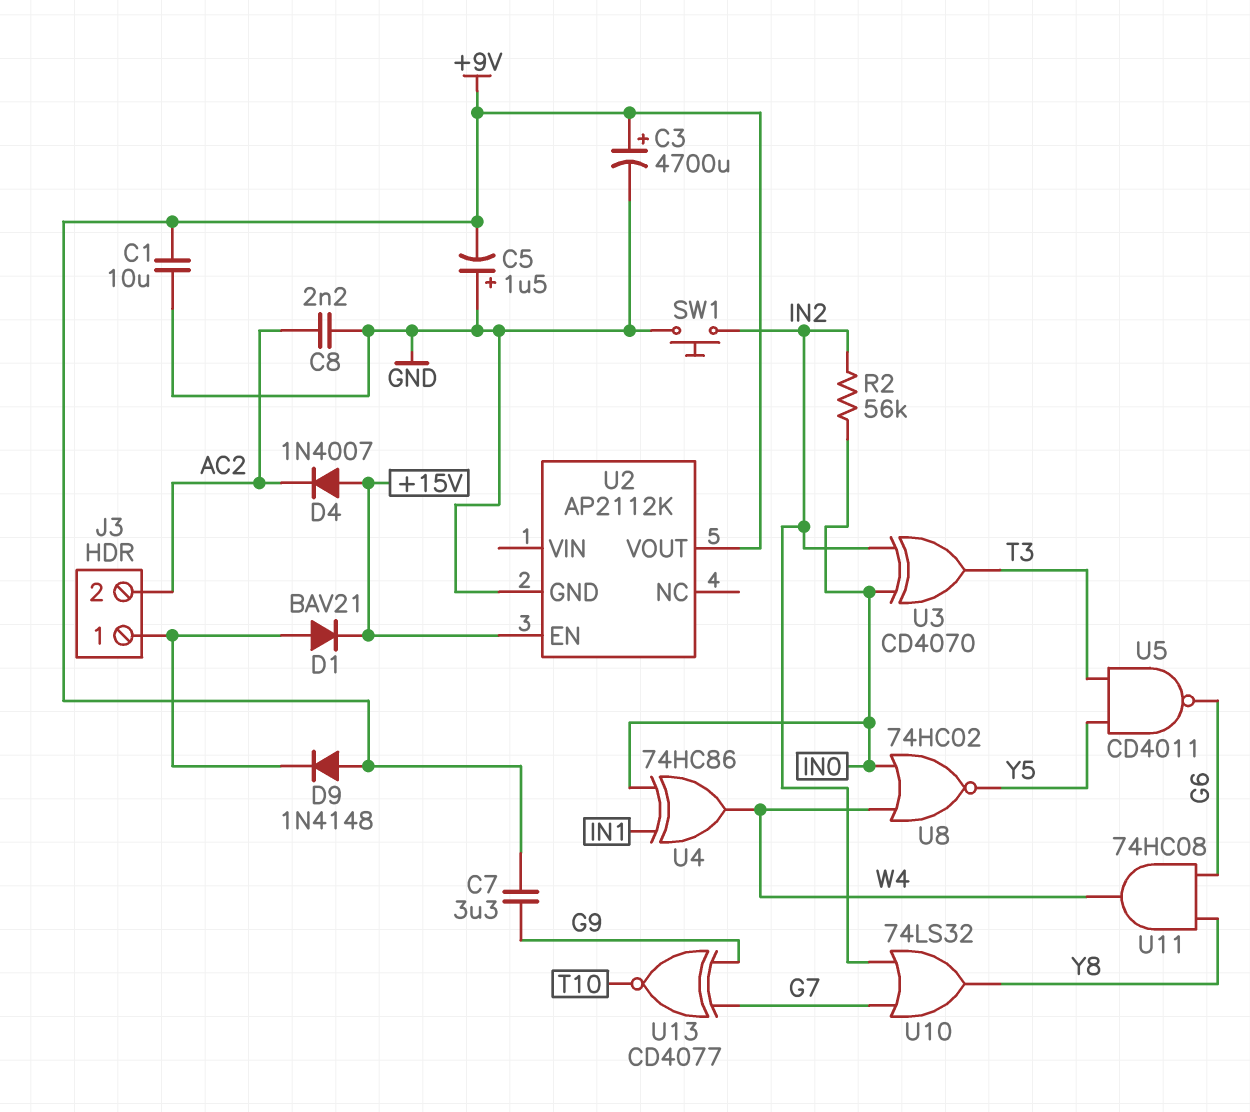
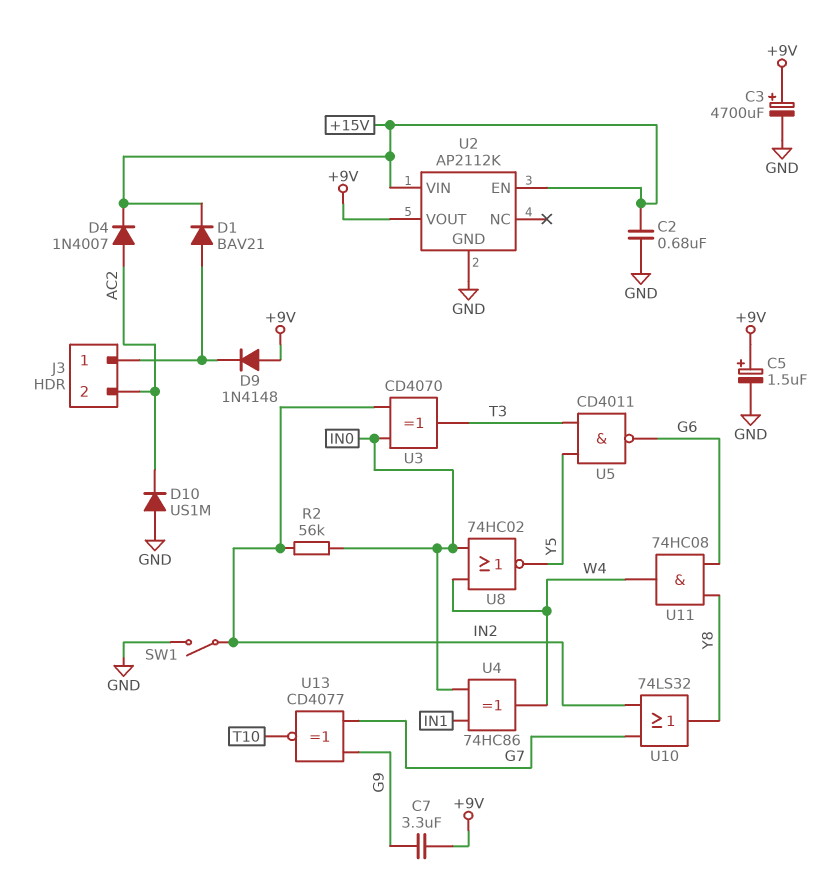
C1: 10uF (+9V, GND) -> none
C2: none -> 680nF (+15V, GND)
C5: 1.5uF (plus GND, minus +9V) -> 1.5uF (plus +9V, minus GND)
C8: 2.2nF (AC2, GND) -> none
D4: diode 1N4007 (A +15V, K AC2) -> diode 1N4007 (A AC2, K +15V)
D10: none -> diode US1M (A GND, K AC2)
SW1: button (GND, IN2) -> switch (GND, IN2)
U2 pin VIN: none -> +15V

